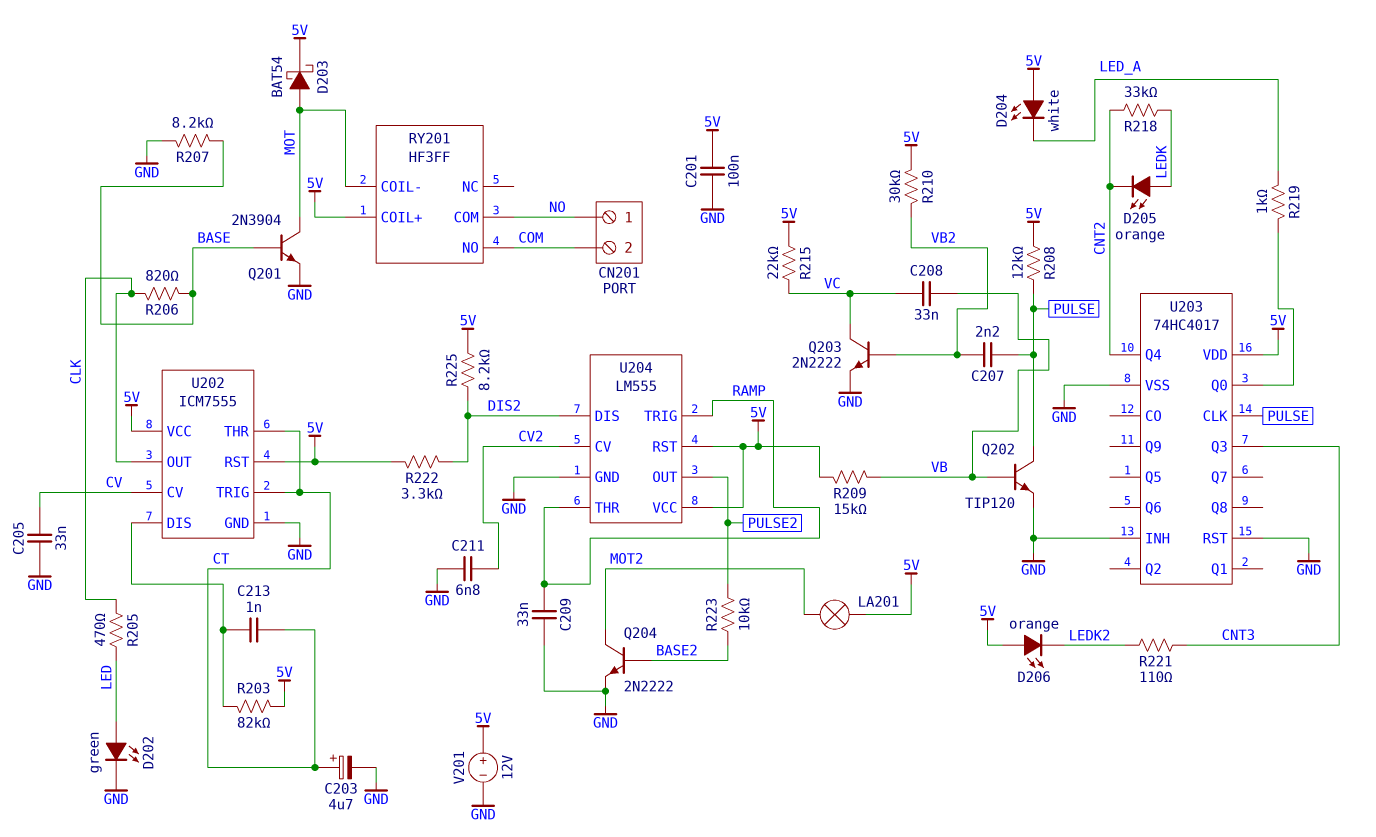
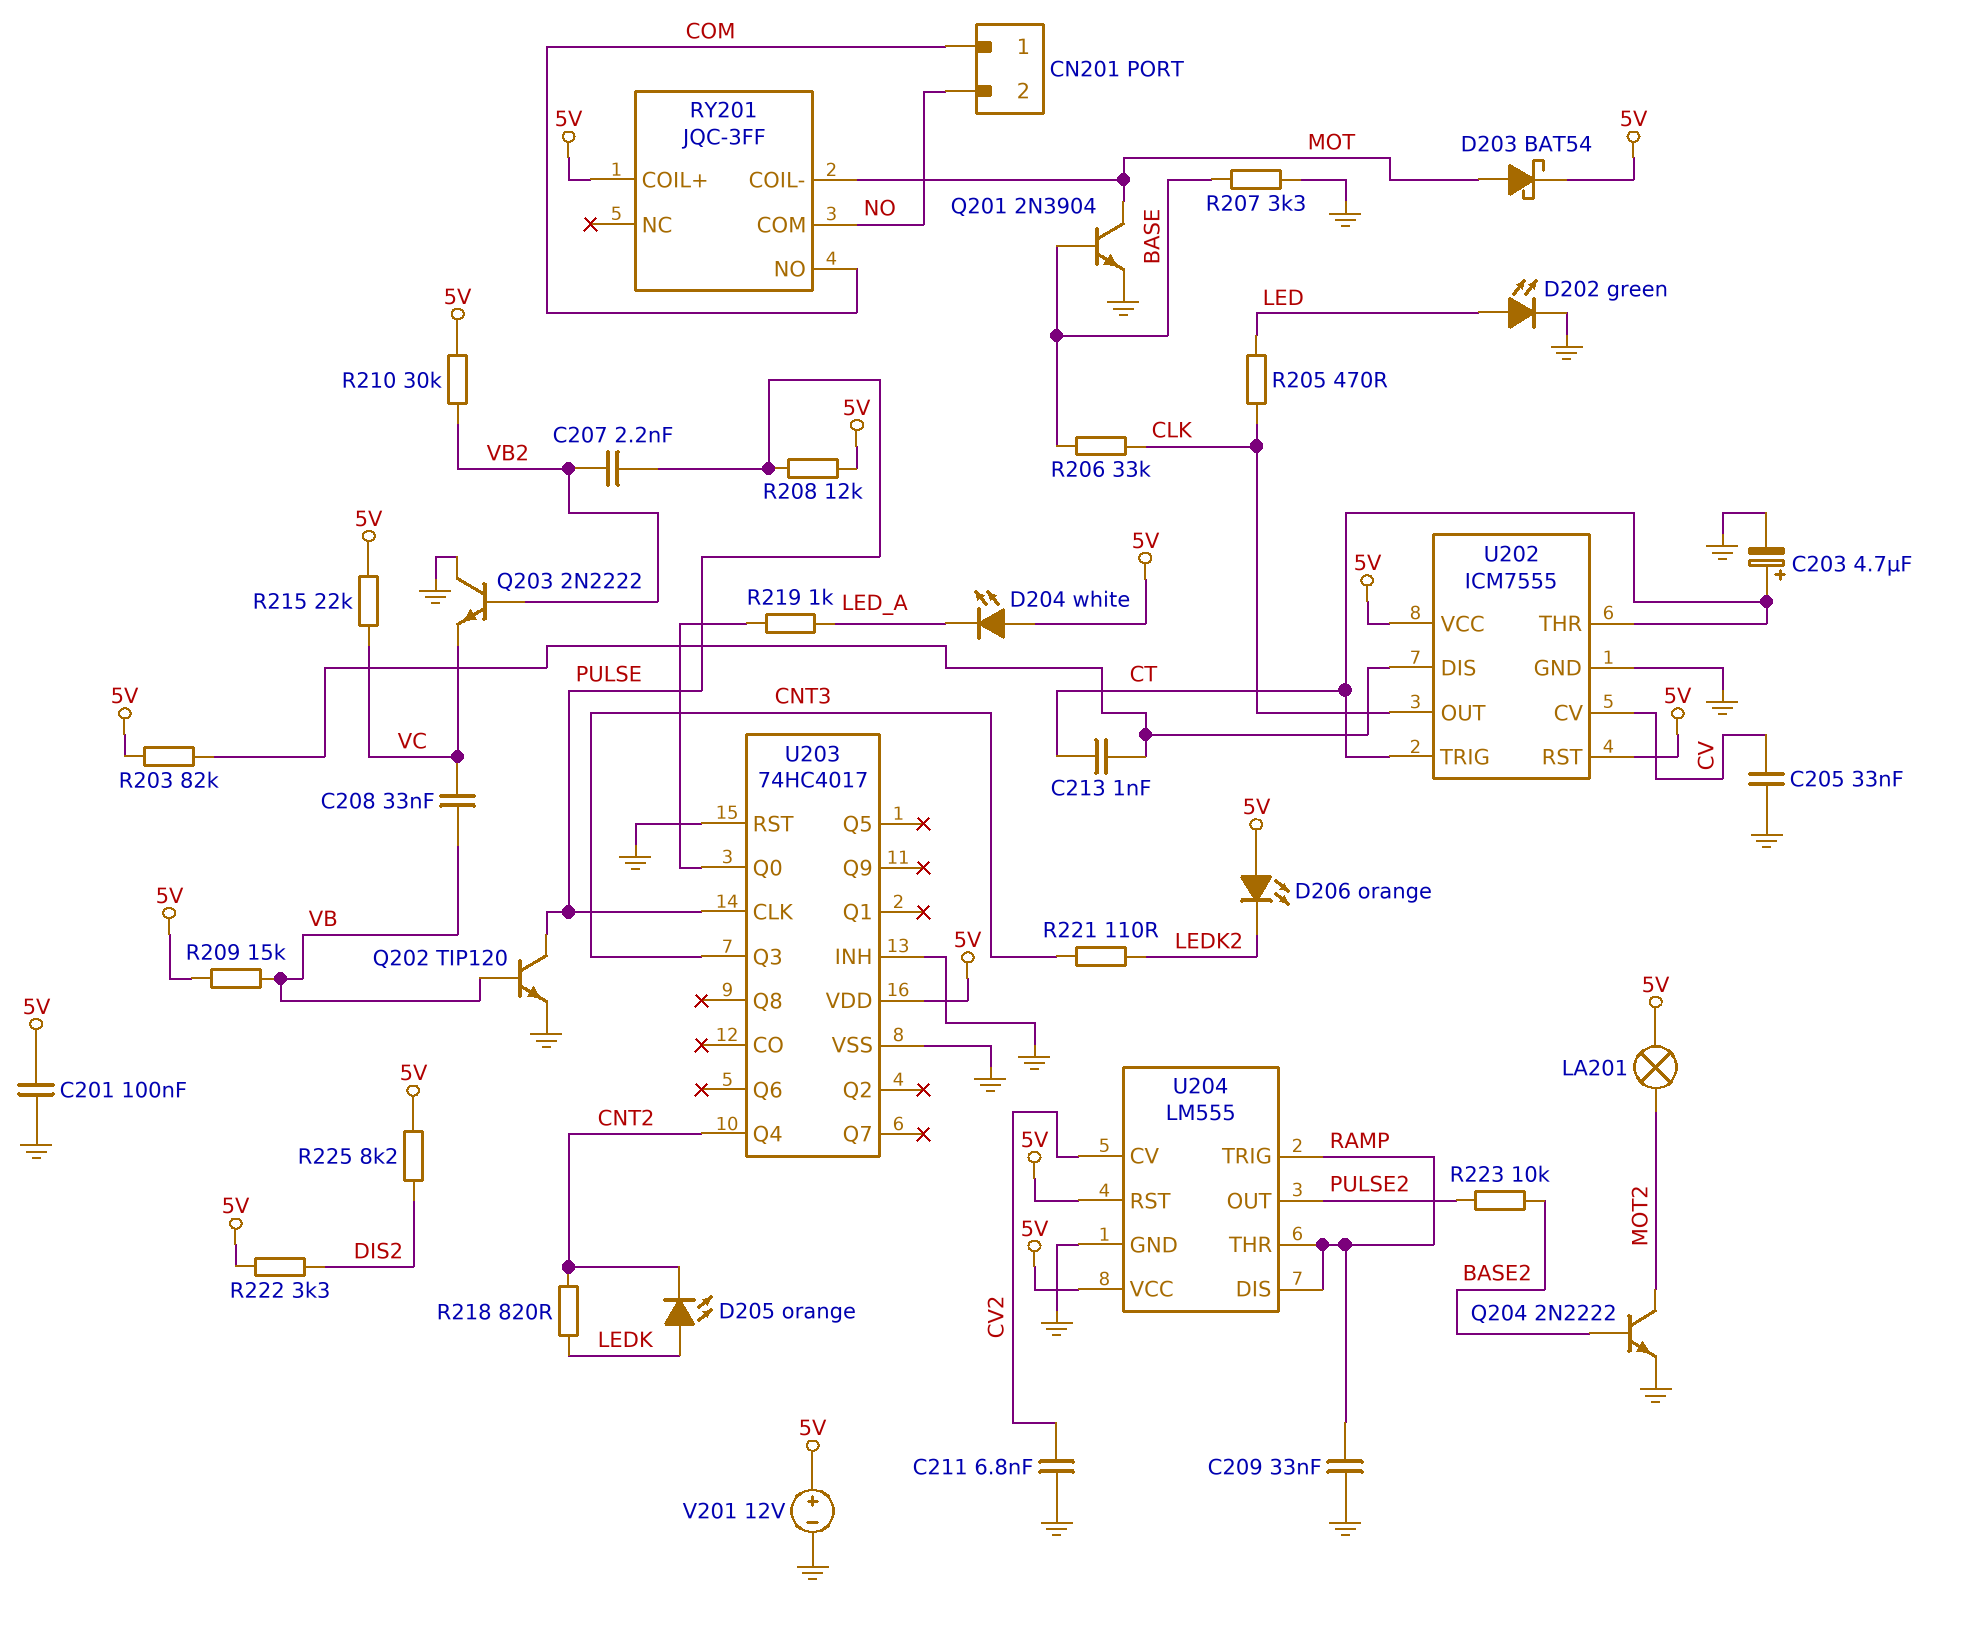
CN201 pin 1: NO -> COM
CN201 pin 2: COM -> NO
Q203: NPN 2N2222 (B VB2, C VC, E GND) -> NPN 2N2222 (B VB2, C GND, E VC)
R206: 820 (BASE, CLK) -> 33k (BASE, CLK)
R207: 8.2k (BASE, GND) -> 3.3k (BASE, GND)
R218: 33k (CNT2, LEDK) -> 820 (CNT2, LEDK)
RY201: HF3FF -> JQC-3FF
U204 pin DIS: DIS2 -> RAMP

